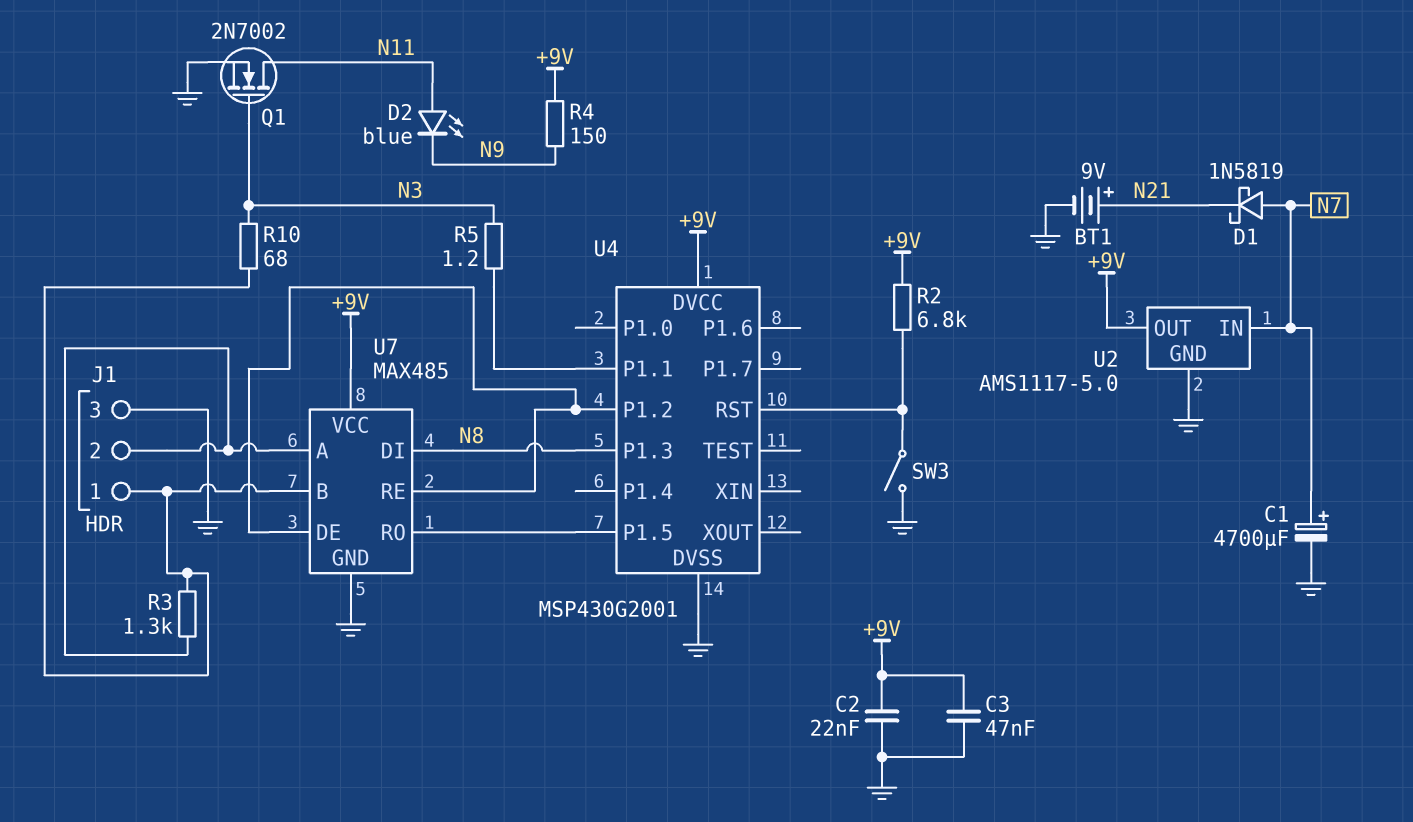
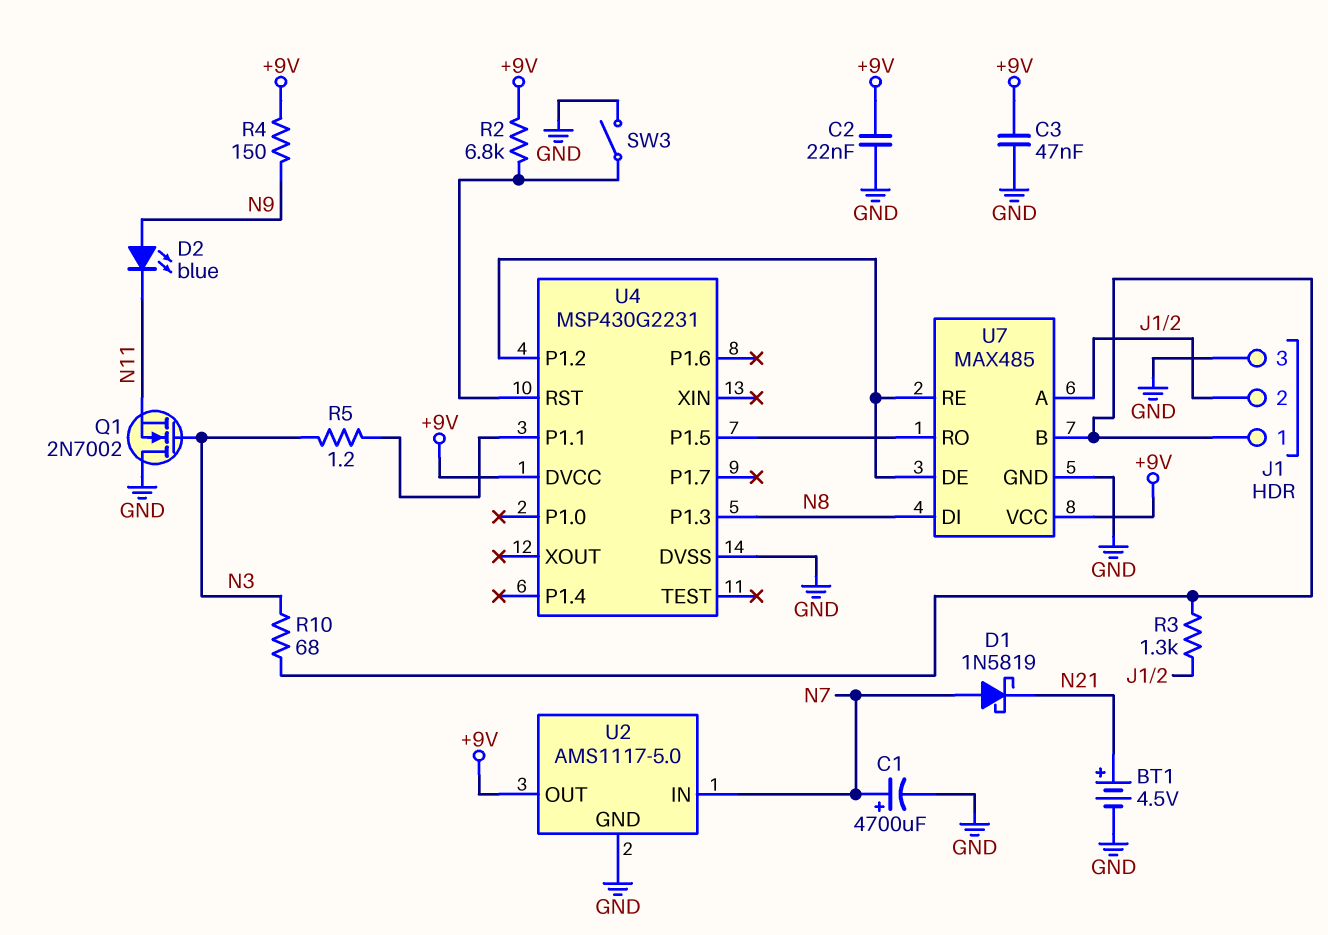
BT1: 9V (plus N21, minus GND) -> 4.5V (plus N21, minus GND)
D2: LED blue (A N11, K N9) -> LED blue (A N9, K N11)
Q1: NMOS 2N7002 (G N3, D N11, S GND) -> NMOS 2N7002 (G N3, D GND, S N11)
U4: MSP430G2001 -> MSP430G2231

